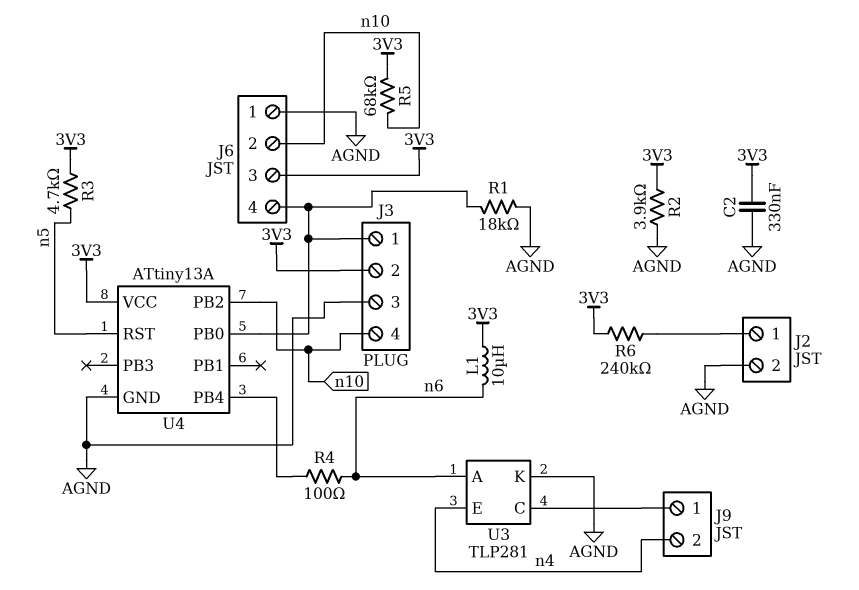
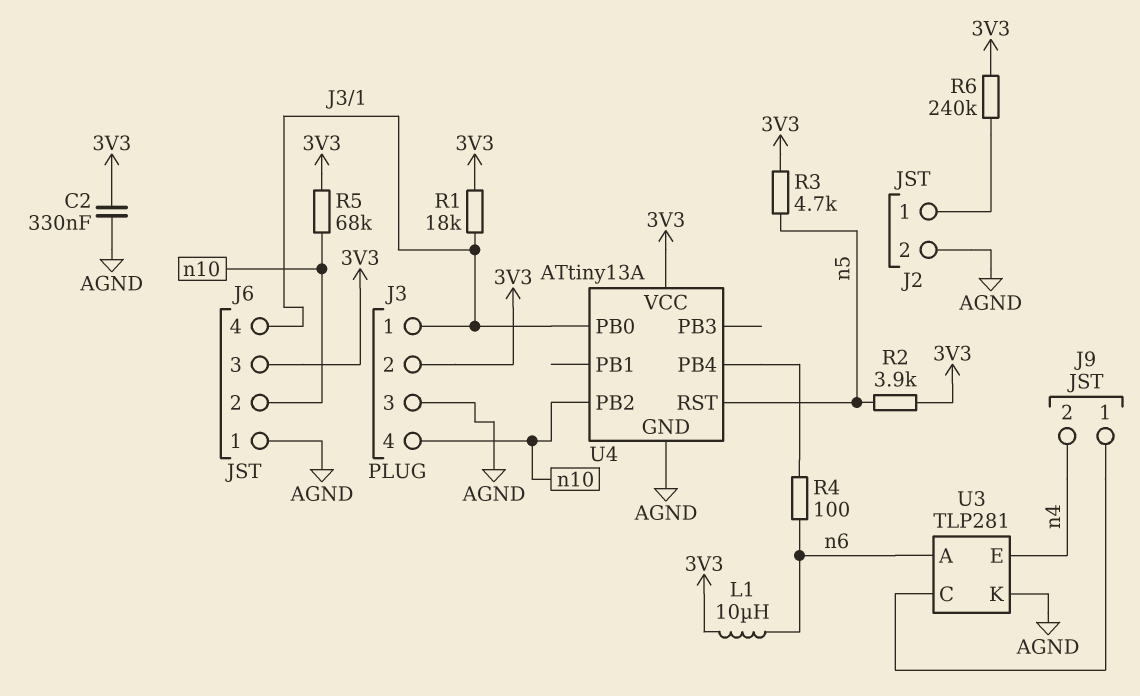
R1: 18k (AGND, J3/1) -> 18k (3V3, J3/1)
R2: 3.9k (3V3, AGND) -> 3.9k (3V3, n5)

